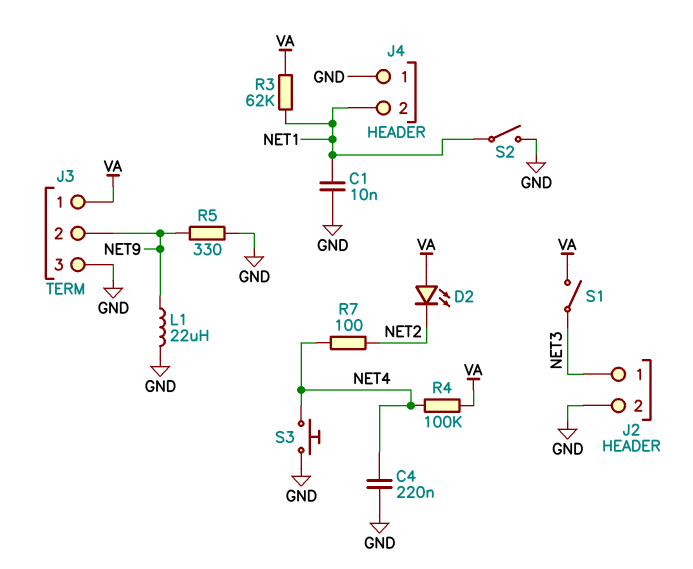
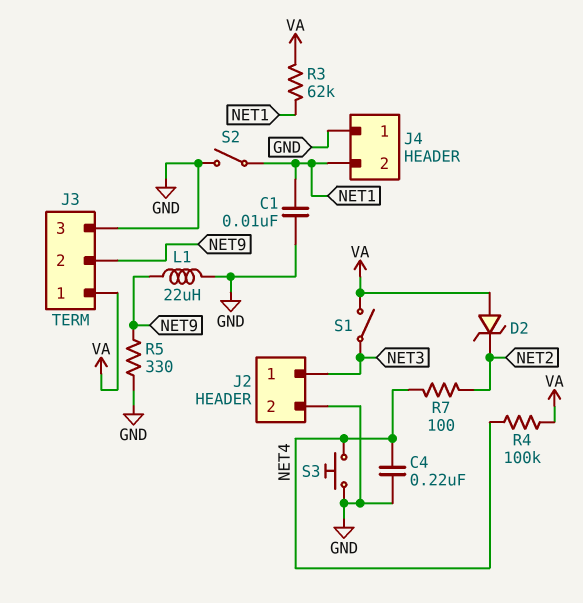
D2: LED (A VA, K NET2) -> zener (A VA, K NET2)

